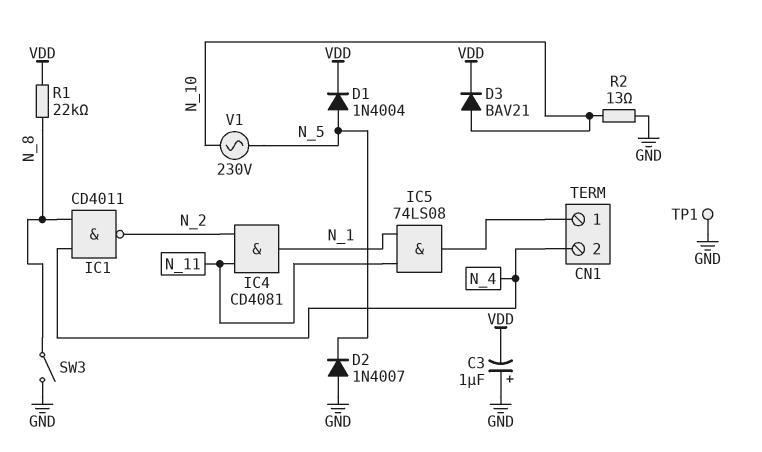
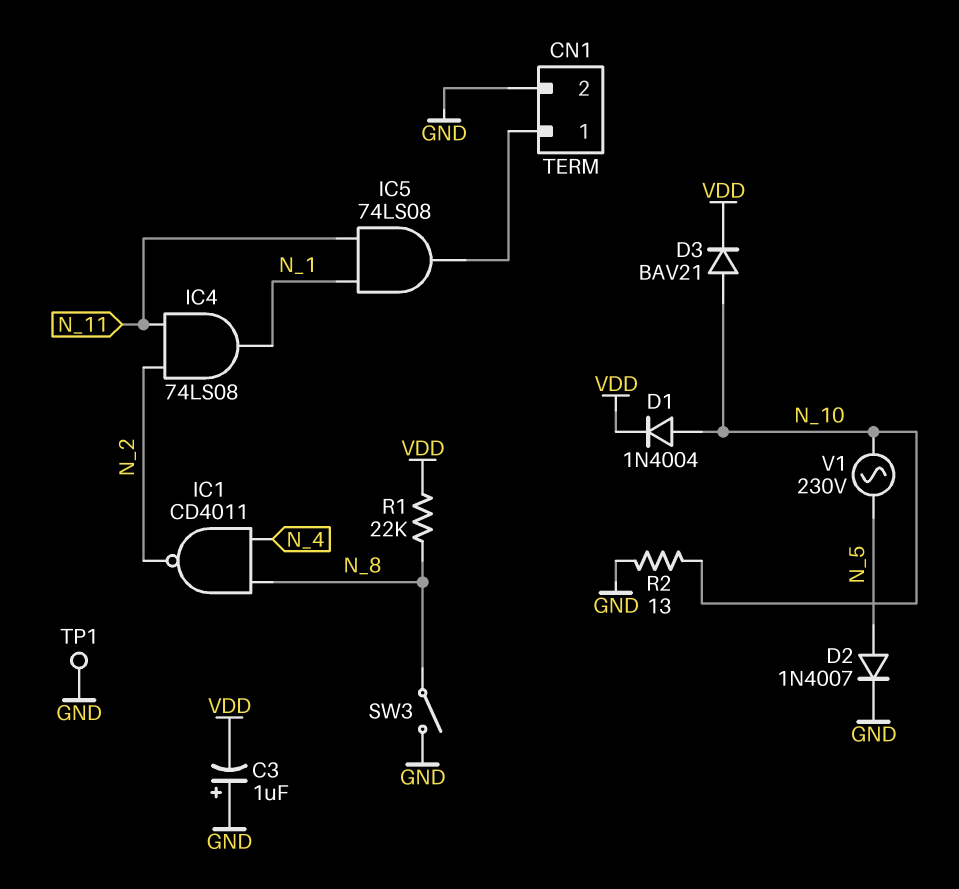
CN1 pin 2: N_4 -> GND
D1: diode 1N4004 (A N_5, K VDD) -> diode 1N4004 (A N_10, K VDD)
D2: diode 1N4007 (A GND, K N_5) -> diode 1N4007 (A N_5, K GND)
IC4: AND CD4081 (in N_2, in N_11, out N_1) -> AND 74LS08 (in N_2, in N_11, out N_1)

